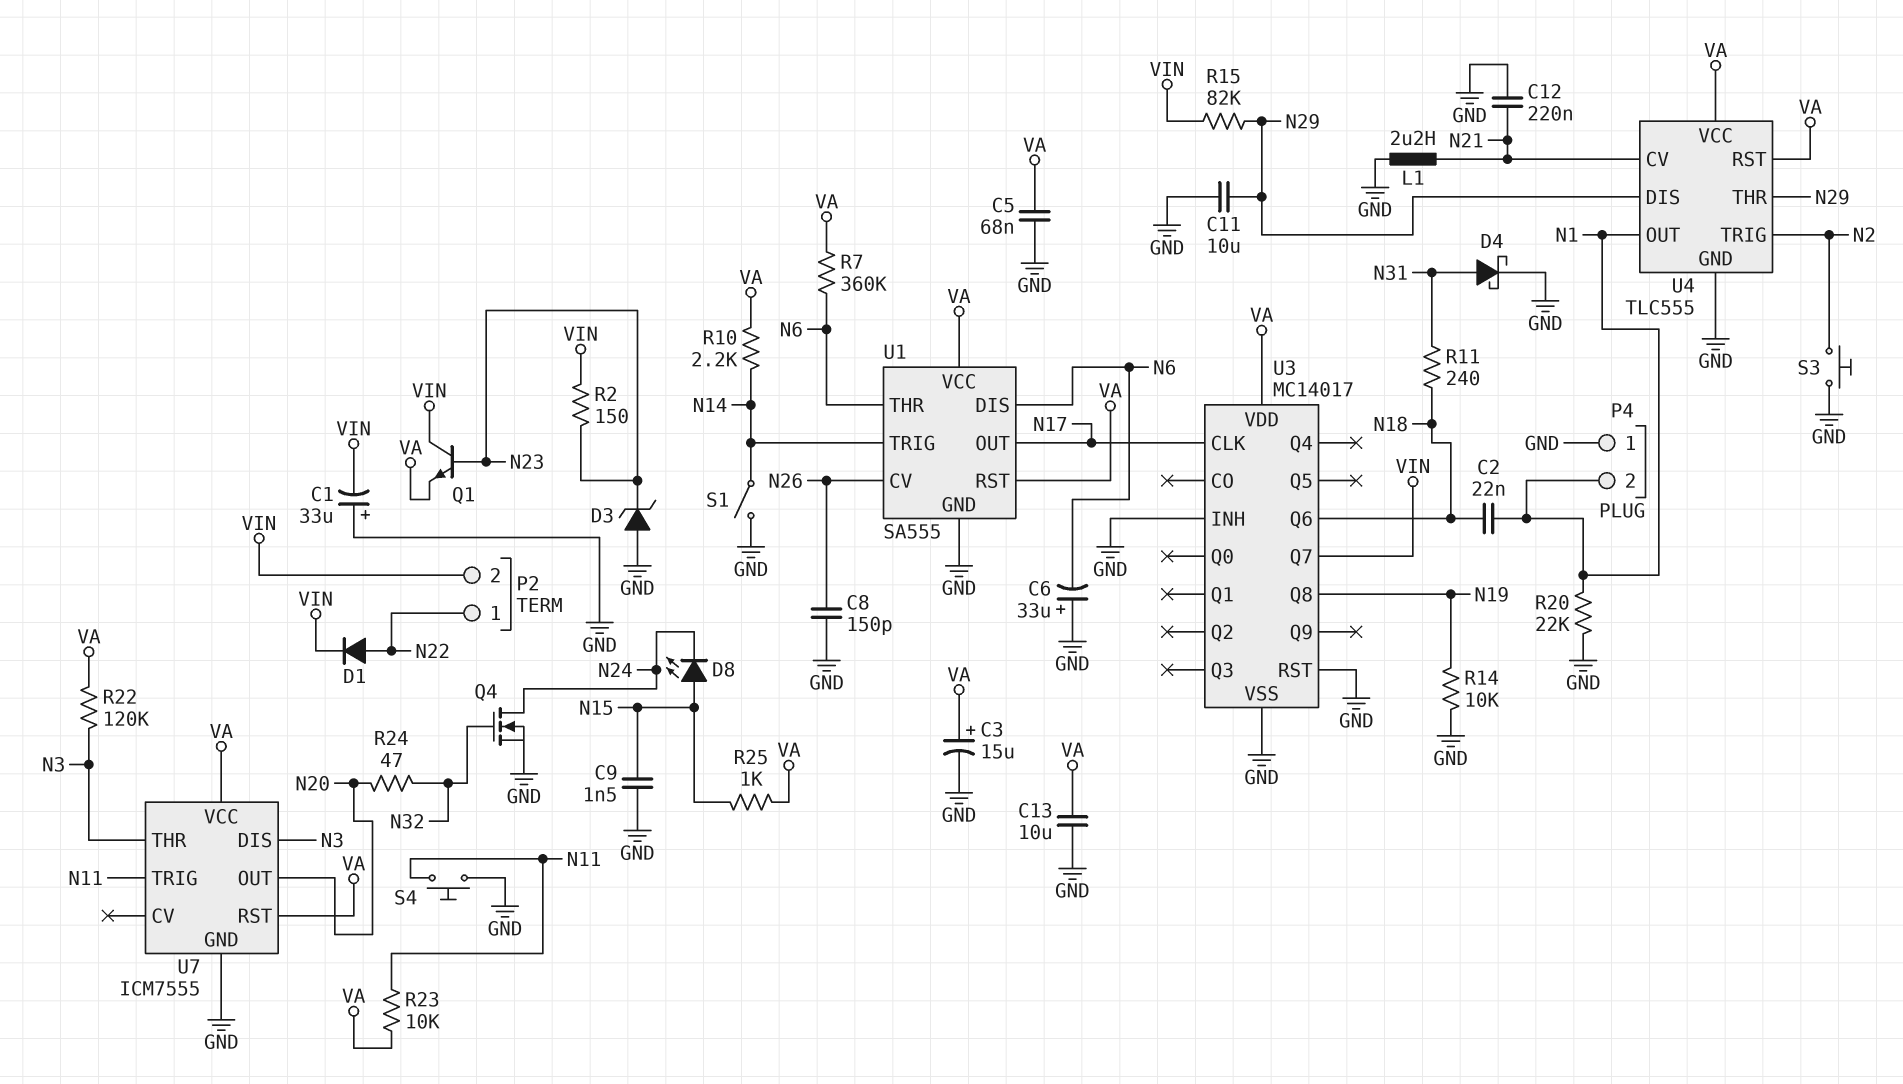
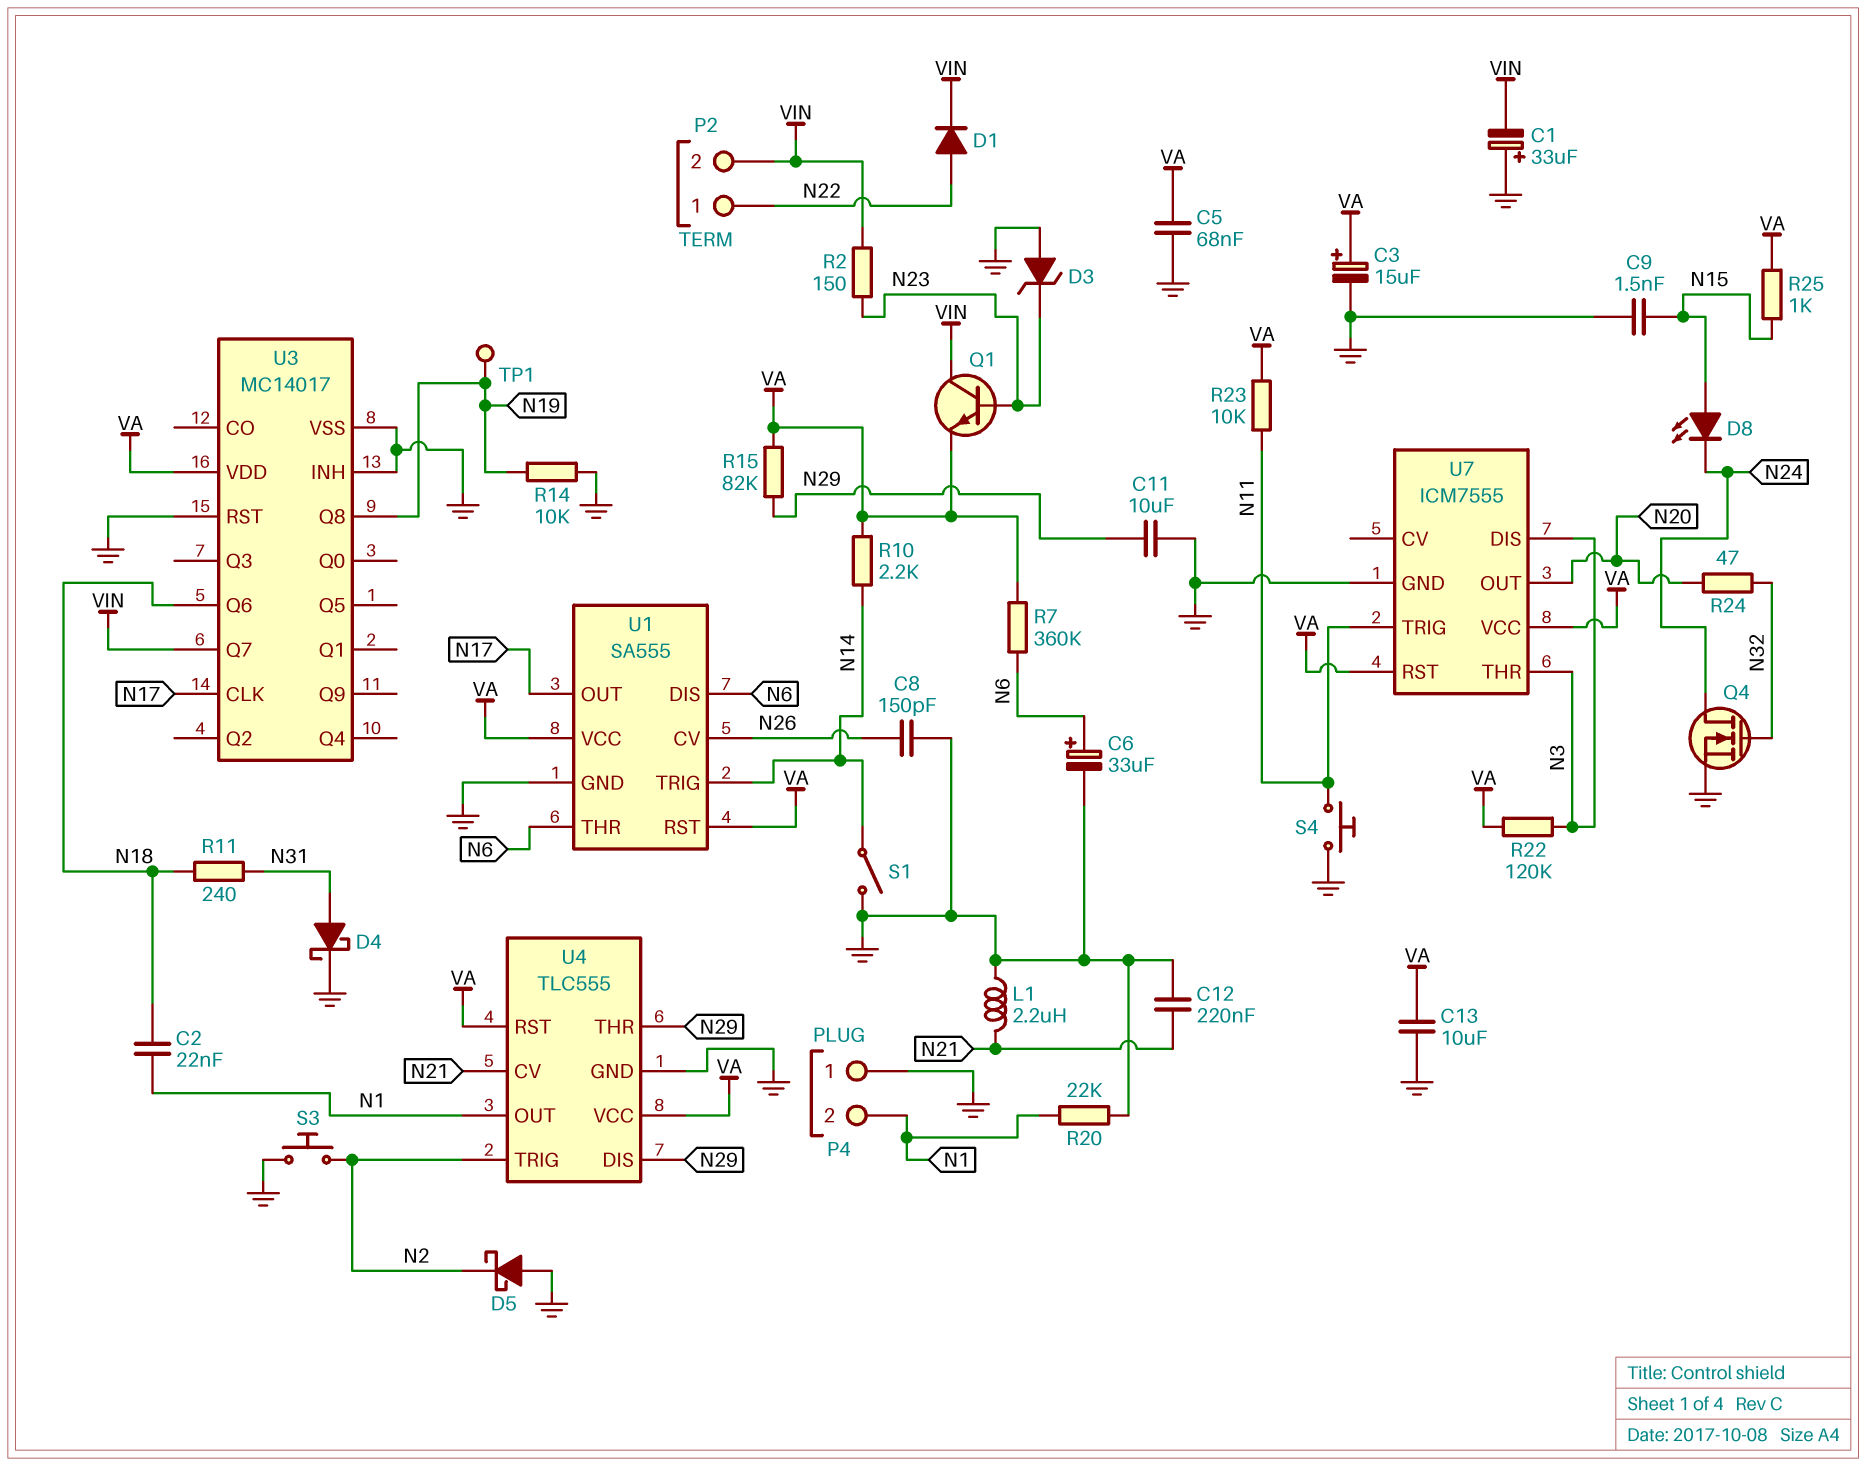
C6: 33uF (plus GND, minus N6) -> 33uF (plus N6, minus GND)
D5: none -> schottky (A GND, K N2)
R15: 82k (N29, VIN) -> 82k (N29, VA)
TP1: none -> test point (N19)

